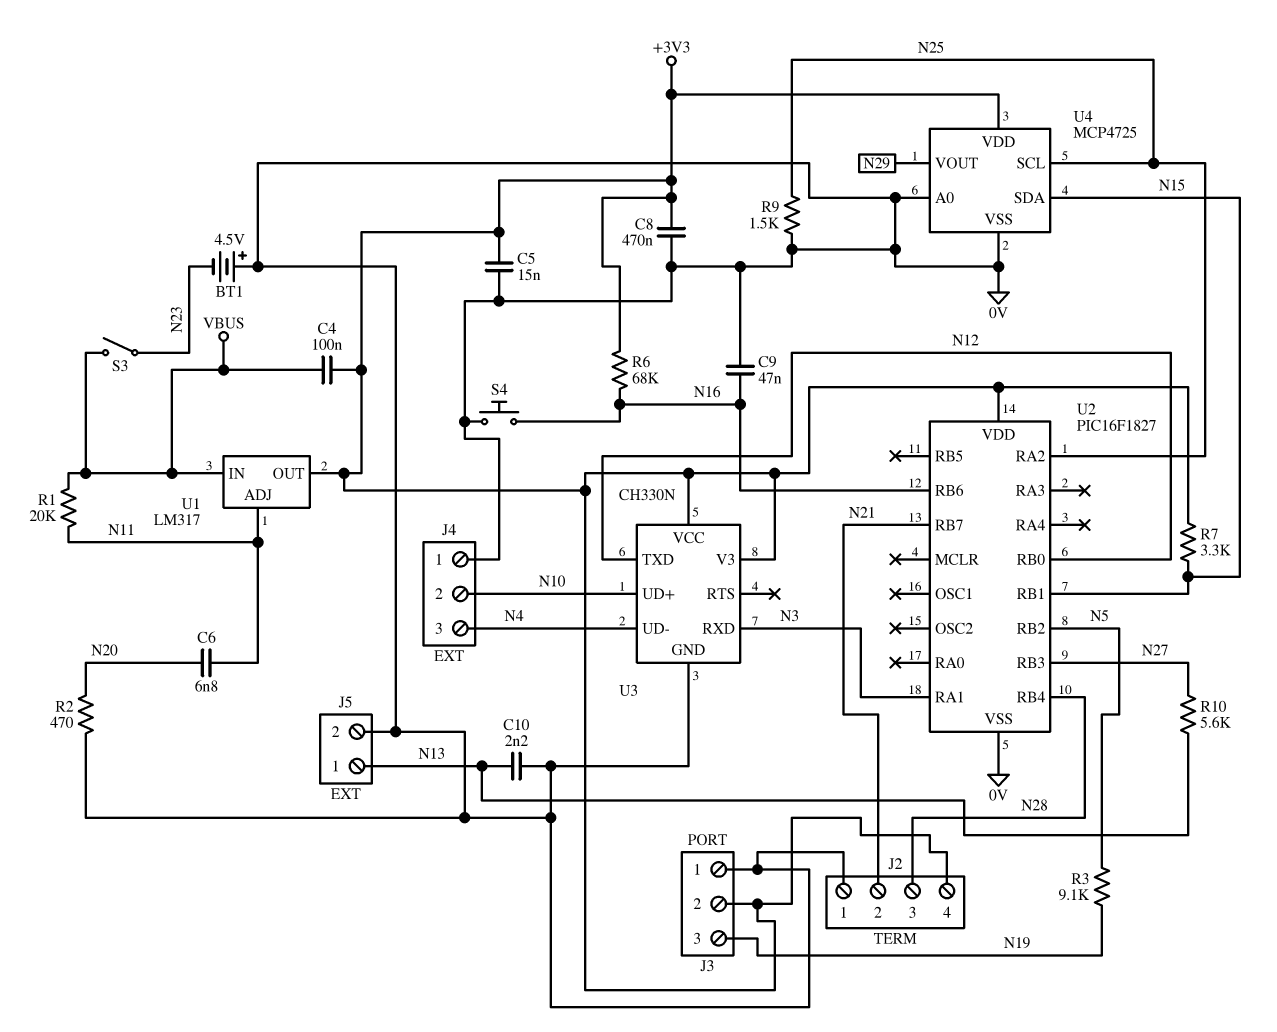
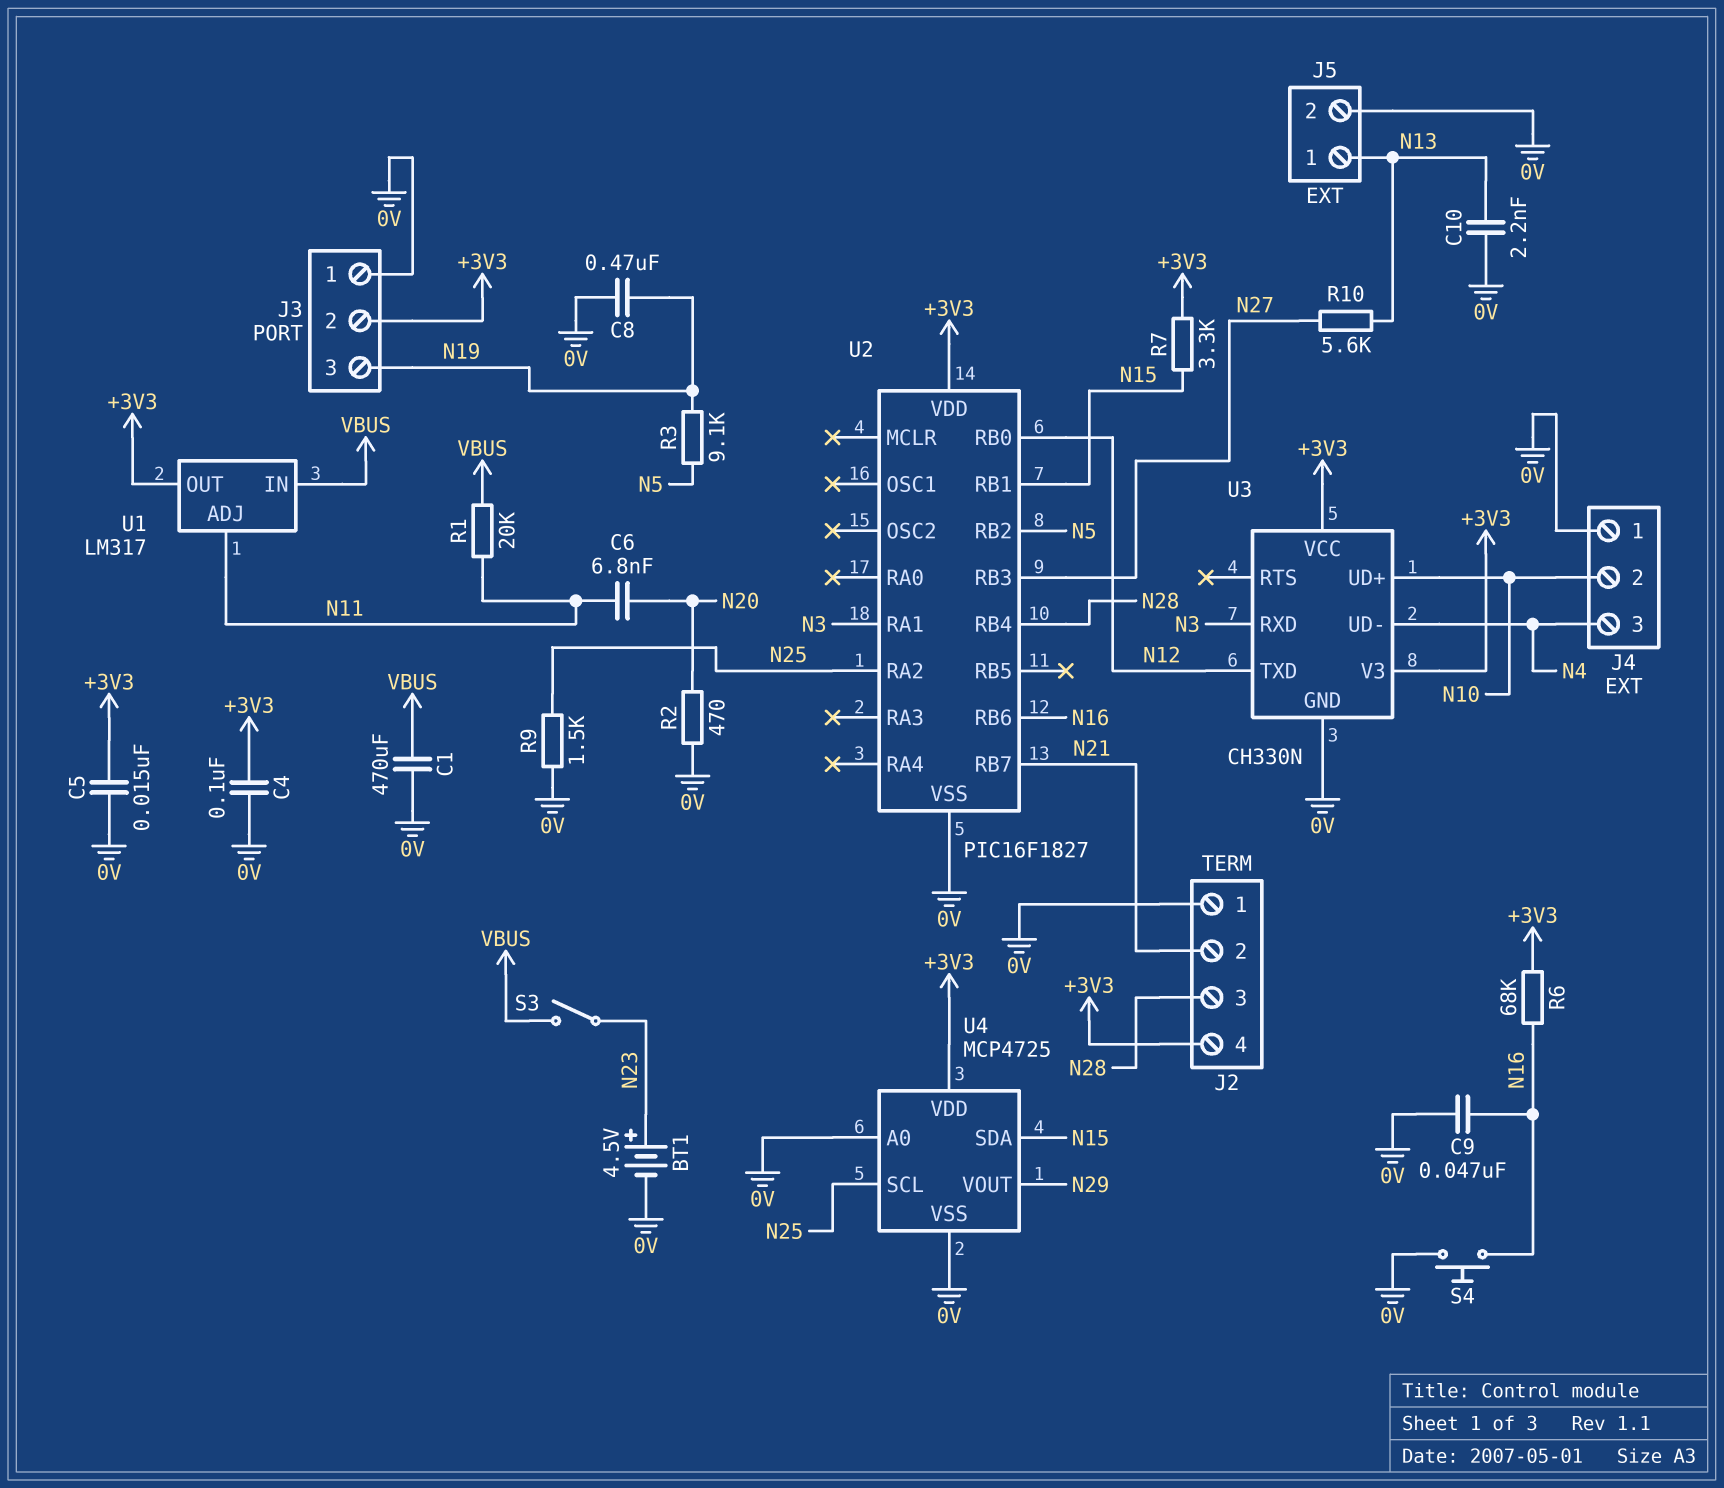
BT1: 4.5V (plus 0V, minus N23) -> 4.5V (plus N23, minus 0V)
C1: none -> 470uF (0V, VBUS)
C4: 100nF (+3V3, VBUS) -> 100nF (+3V3, 0V)
C8: 470nF (+3V3, 0V) -> 470nF (0V, N19)

